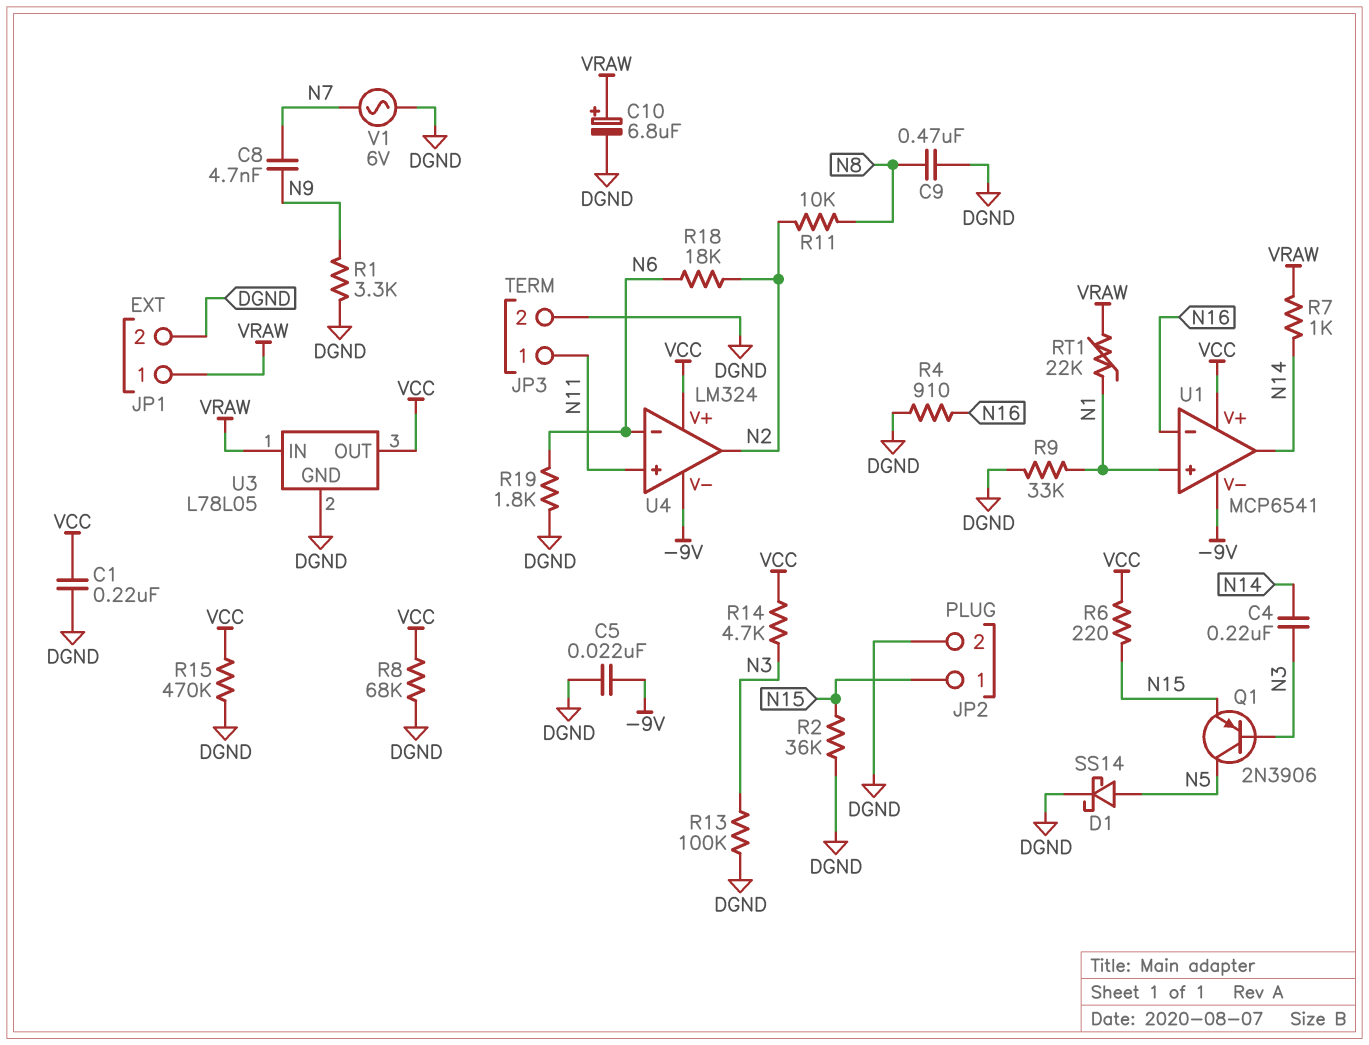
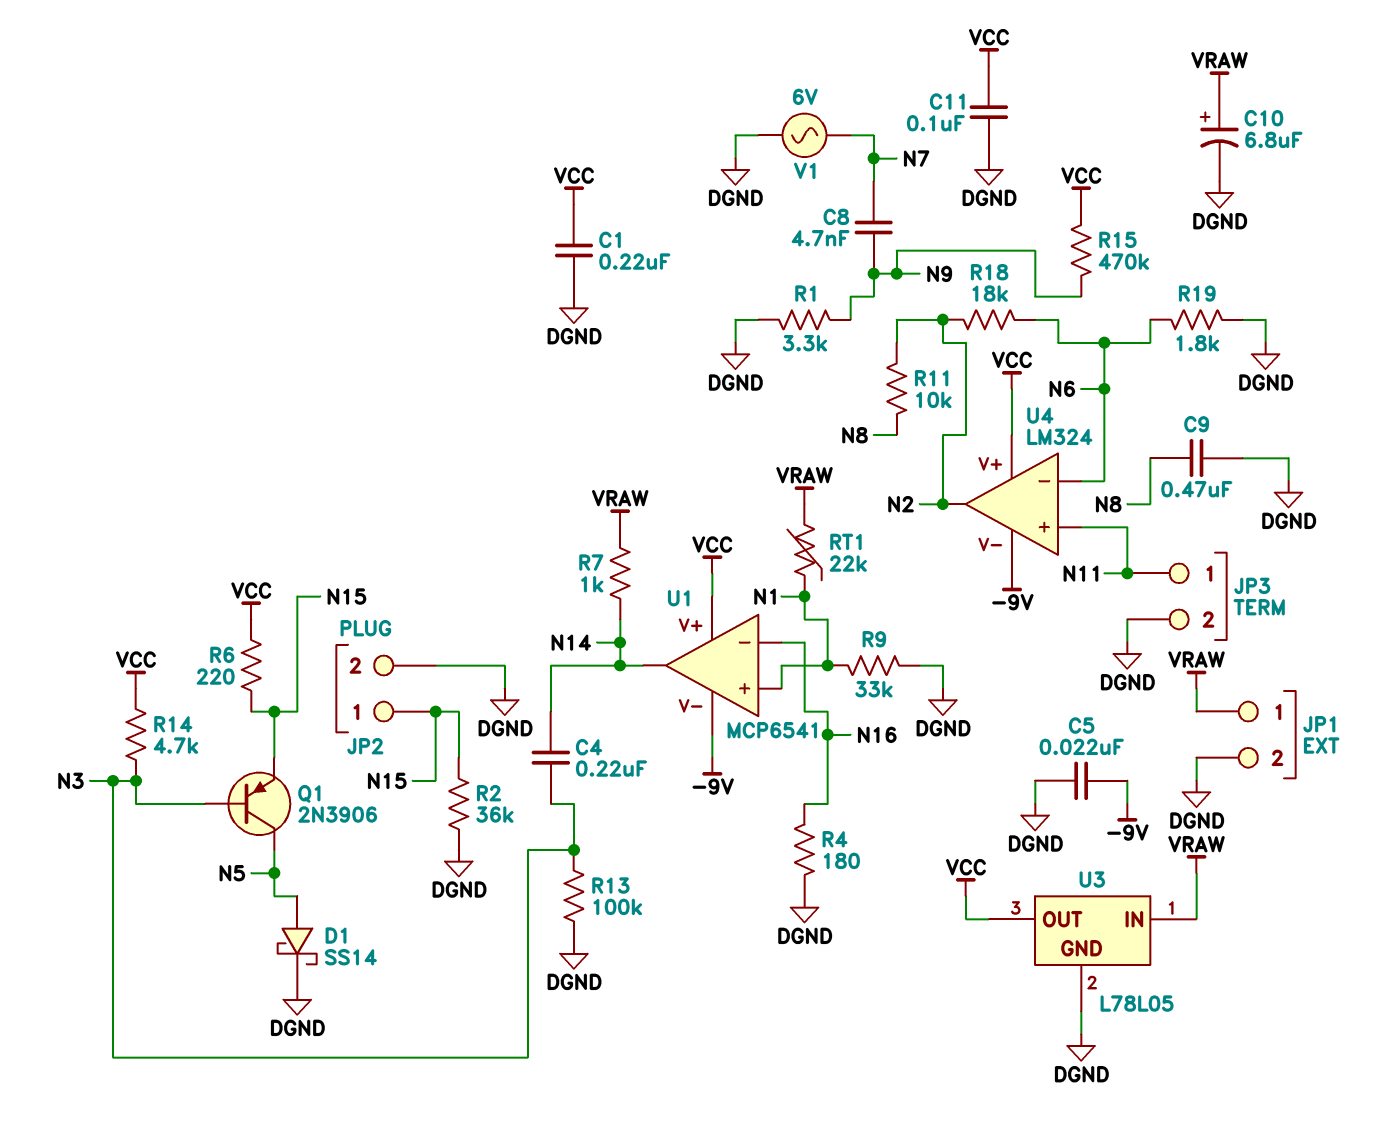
C11: none -> 100nF (DGND, VCC)
R4: 910 (DGND, N16) -> 180 (DGND, N16)
R8: 68k (DGND, VCC) -> none
R15: 470k (DGND, VCC) -> 470k (N9, VCC)

